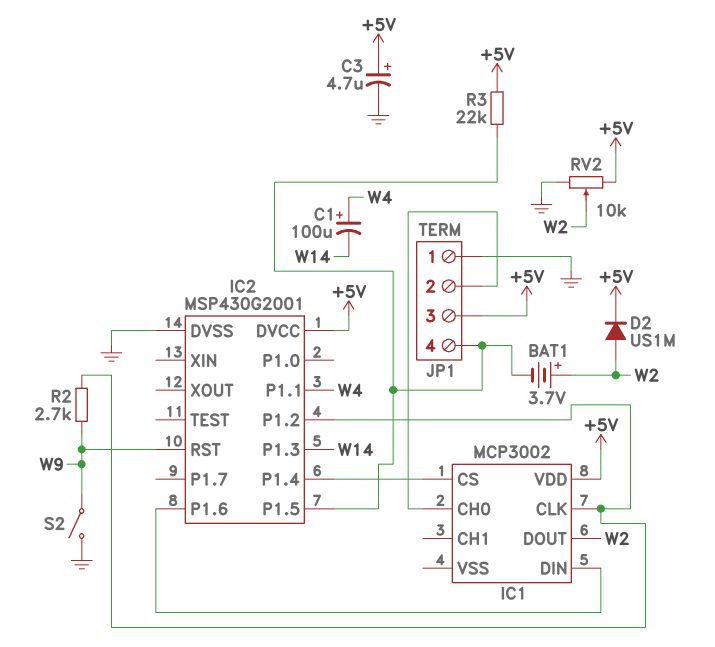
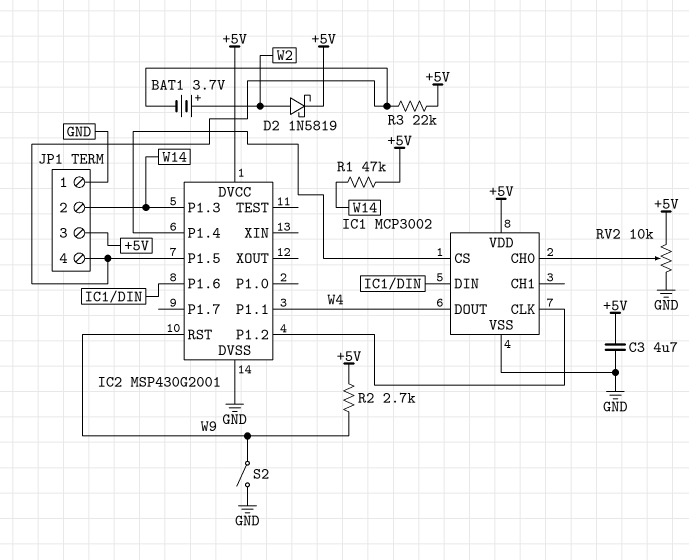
C1: 100uF (plus W4, minus W14) -> none
C3: 4.7uF (plus +5V, minus GND) -> 4.7uF (+5V, GND)
D2: diode US1M (A W2, K +5V) -> schottky 1N5819 (A W2, K +5V)
IC1 pin DOUT: W2 -> W4
IC1 pin VSS: none -> GND
JP1 pin 2: IC1/CH0 -> W14
R1: none -> 47k (+5V, W14)
R2: 2.7k (IC1/CLK, W9) -> 2.7k (+5V, W9)
RV2: 10k (+5V, GND, wiper W2) -> 10k (+5V, GND, wiper IC1/CH0)

